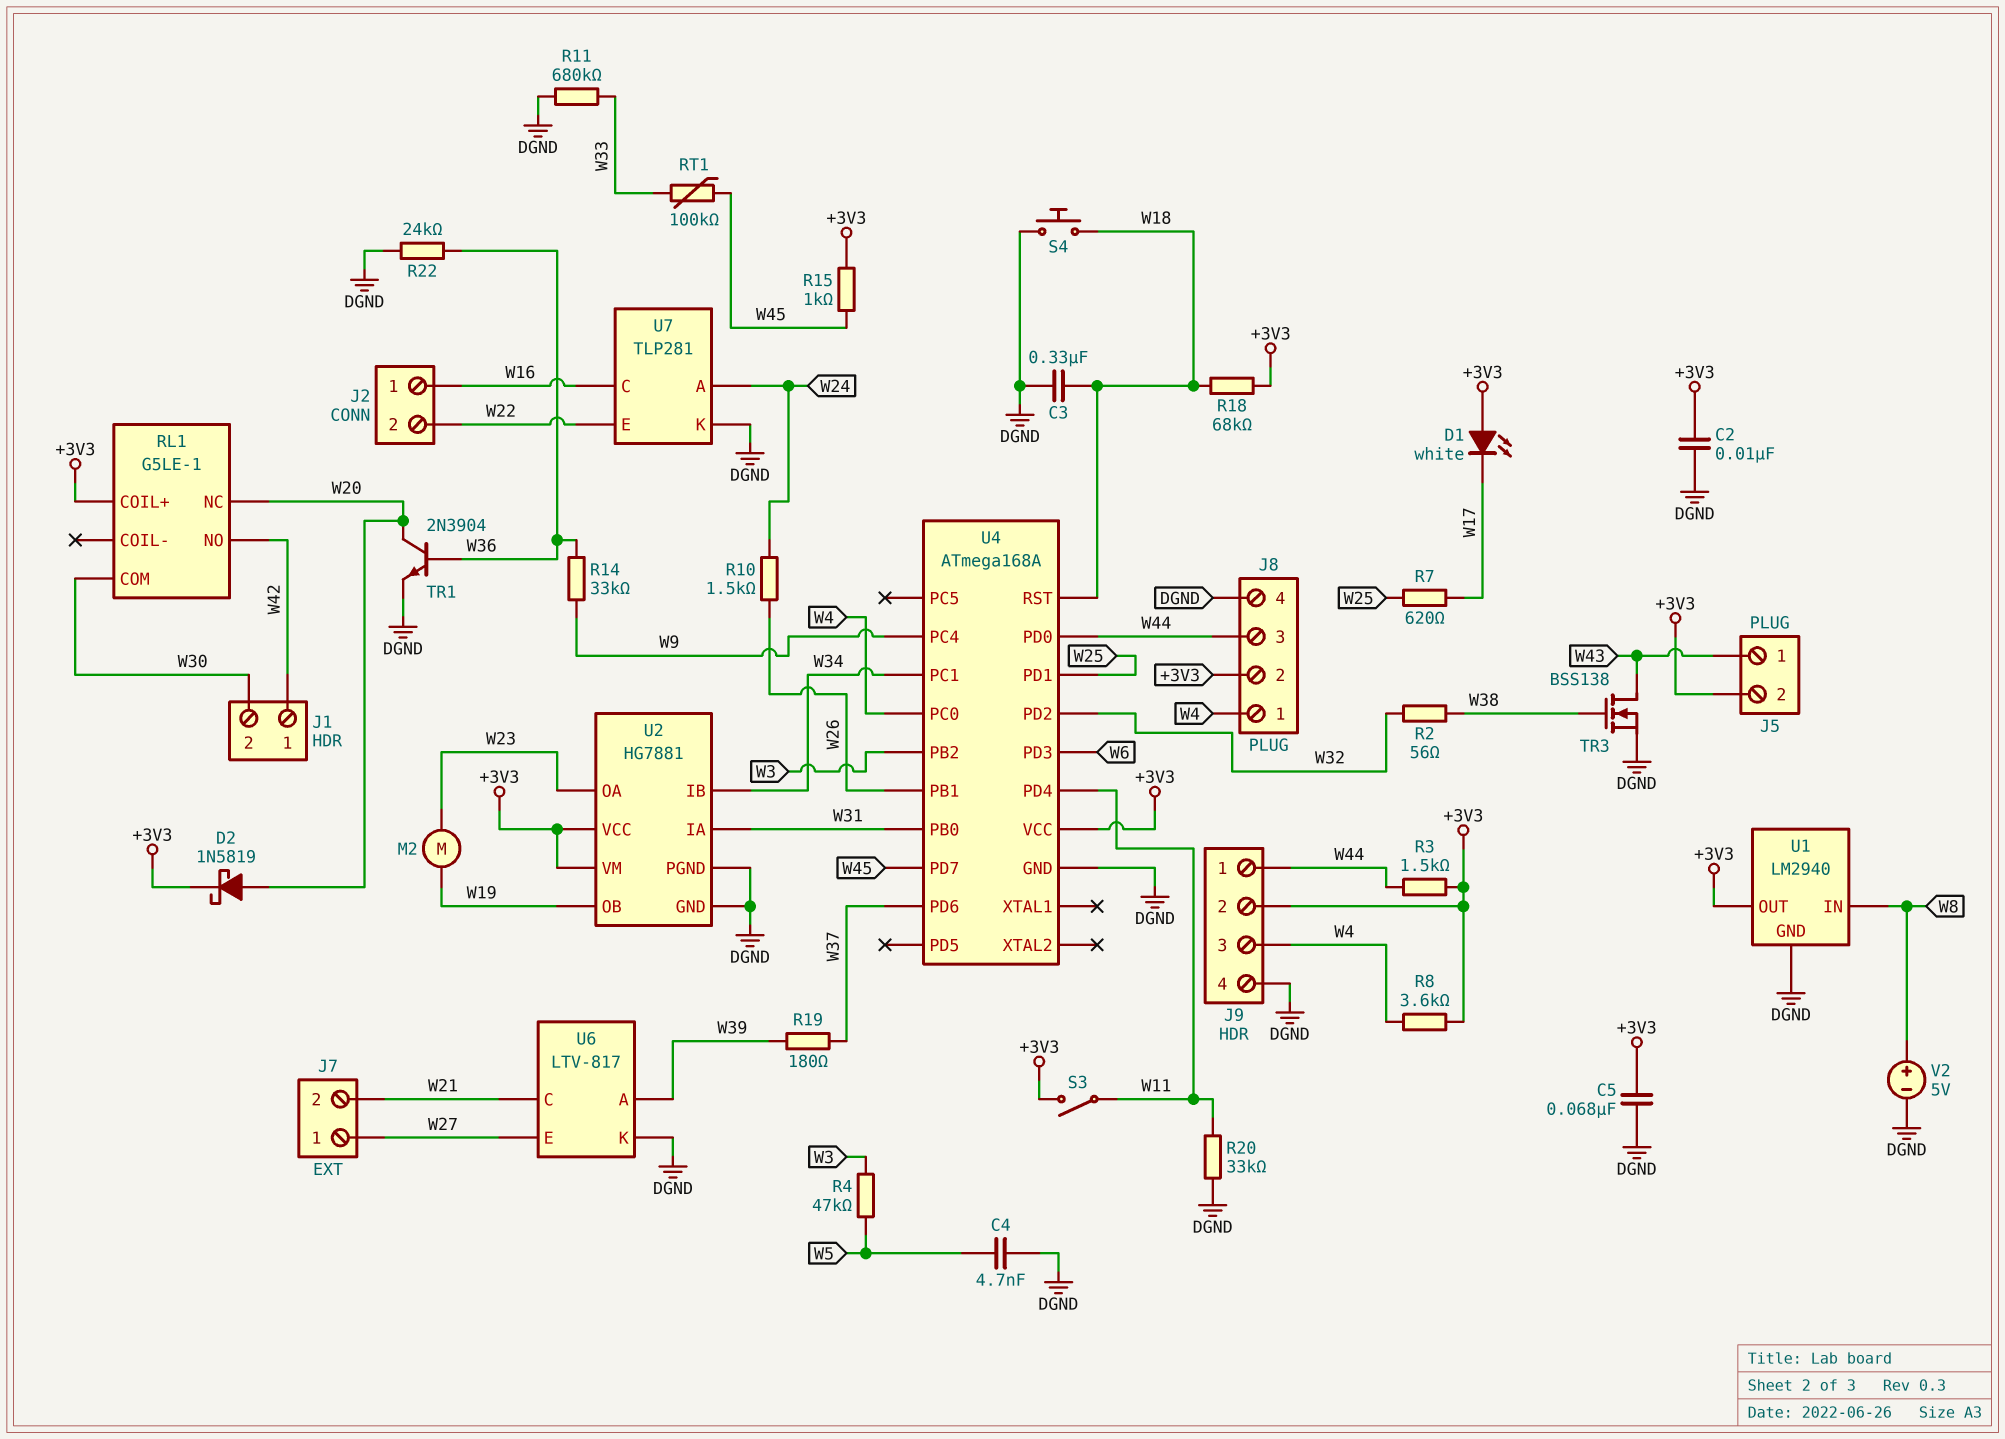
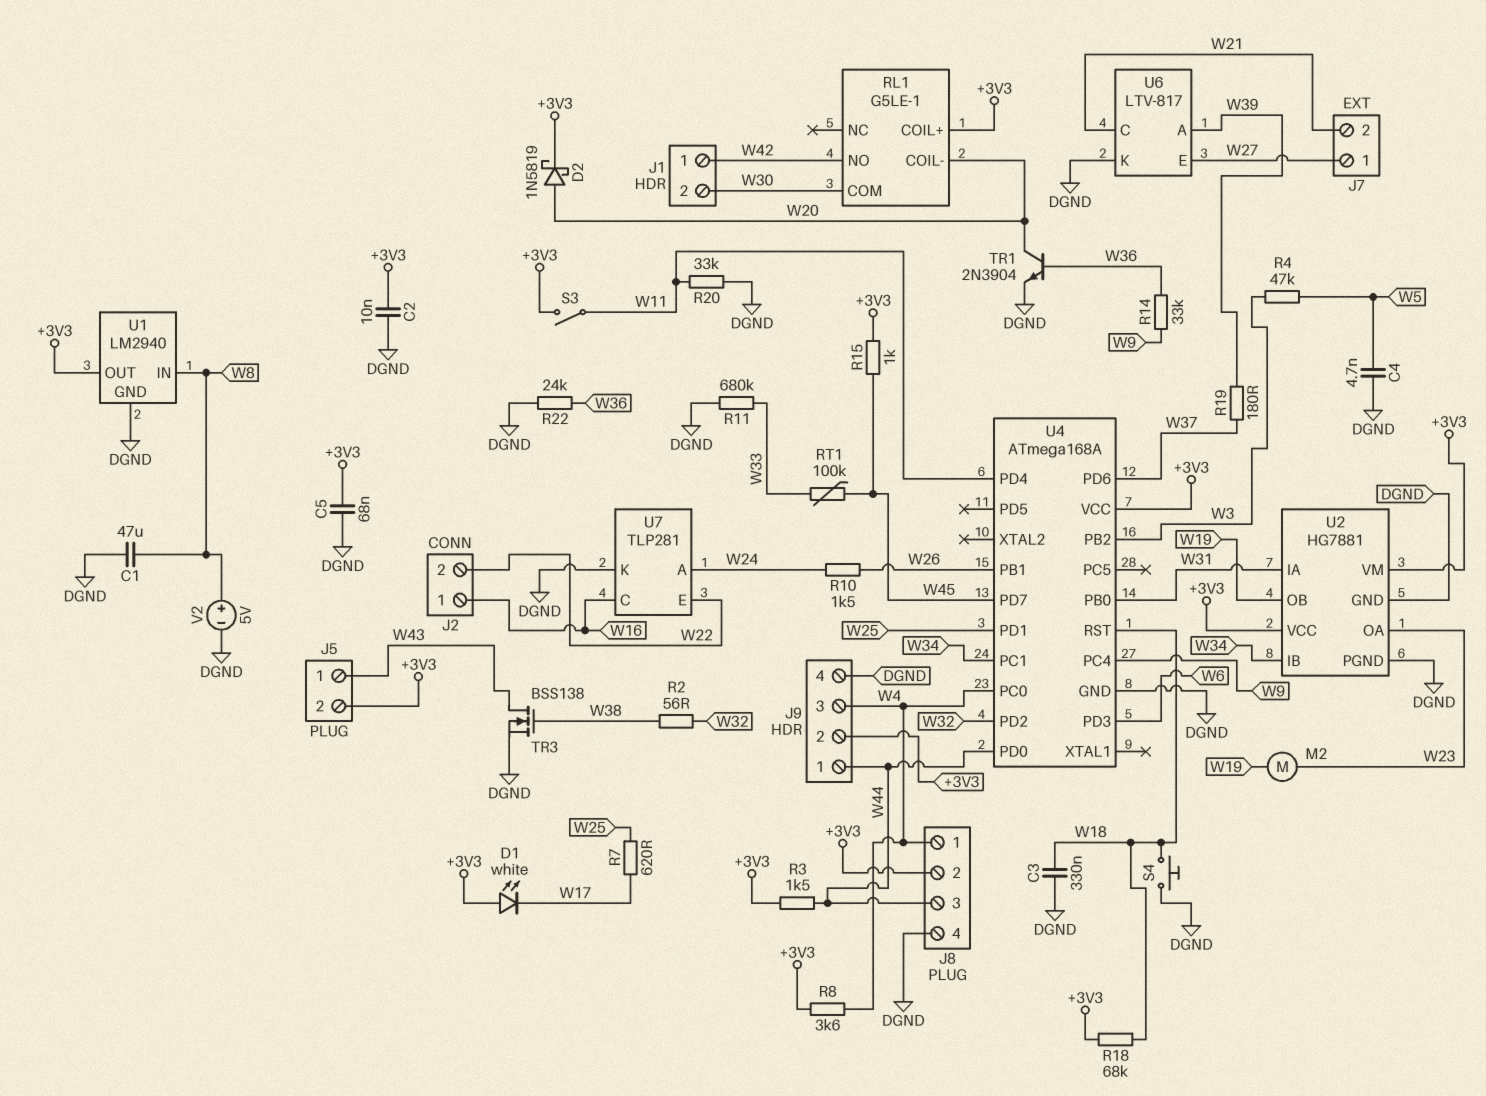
C1: none -> 47uF (DGND, W8)
RL1 pin COIL-: none -> W20
RL1 pin NC: W20 -> none

